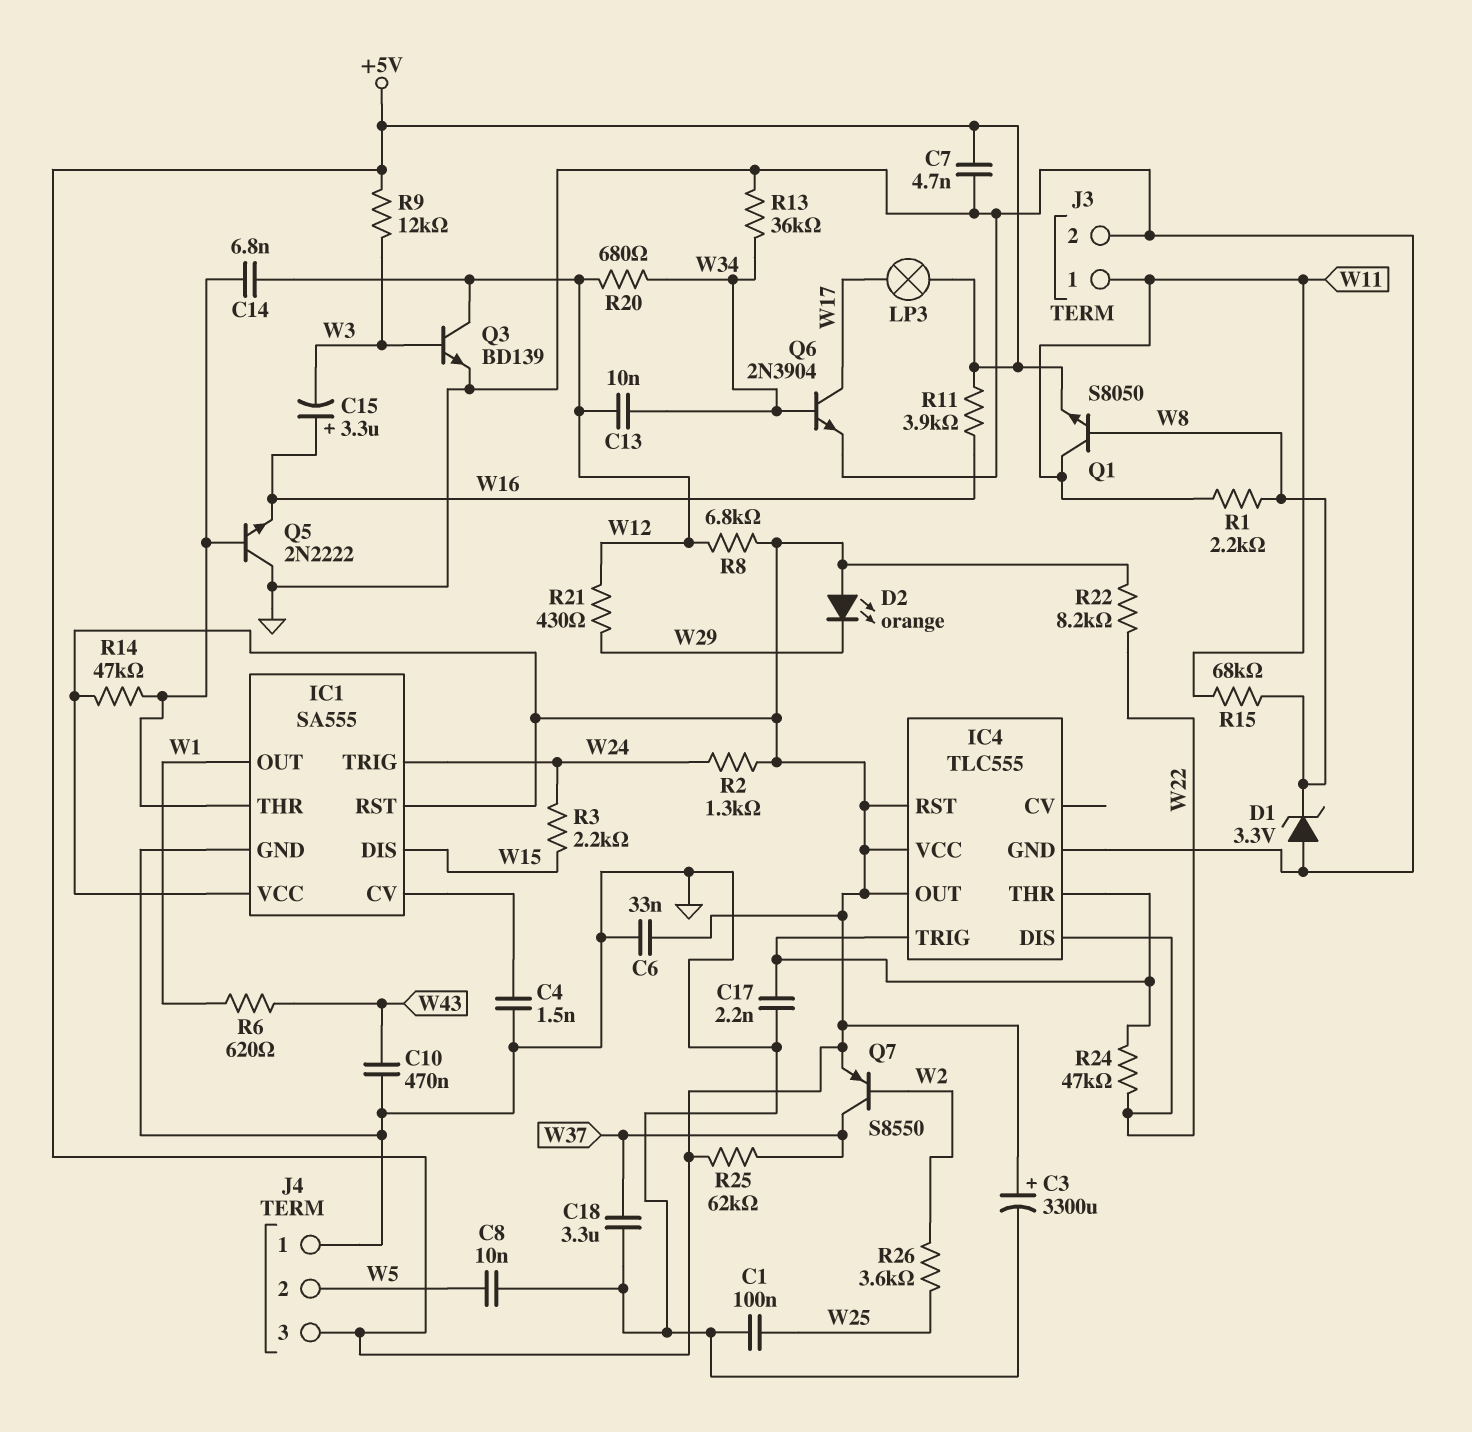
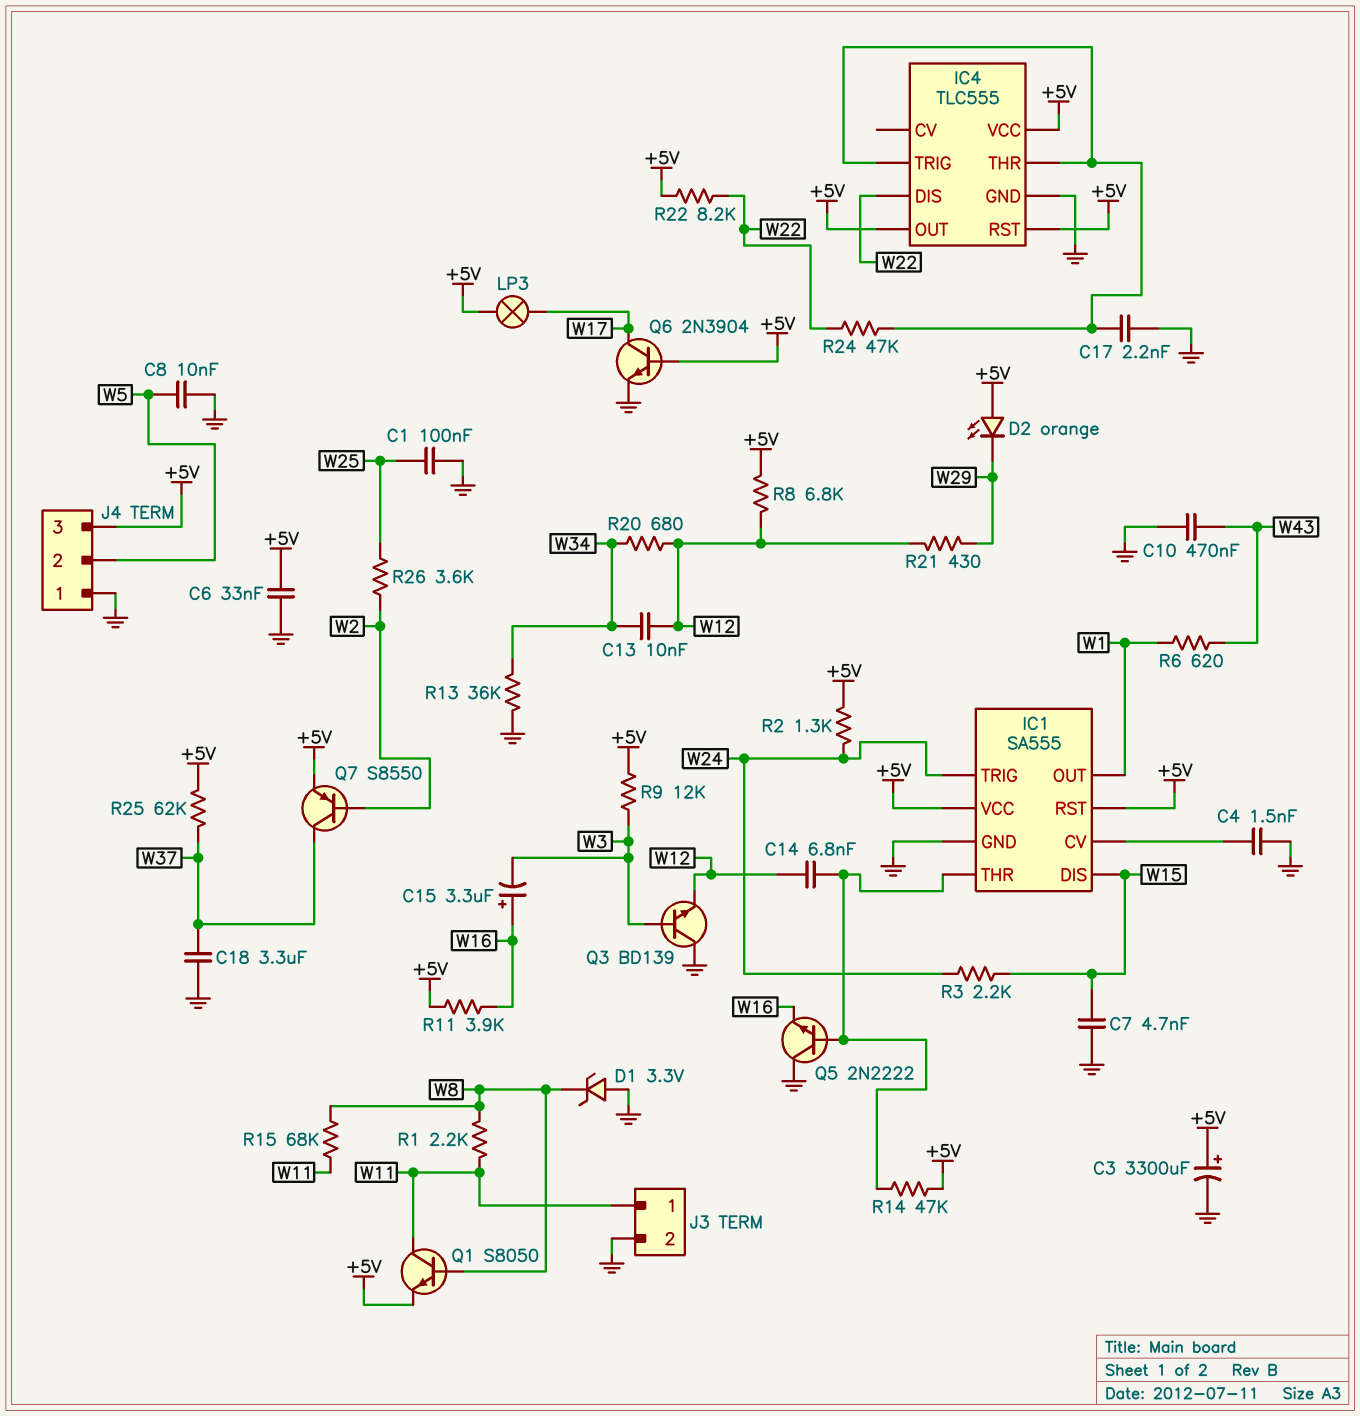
C7: 4.7nF (+5V, GND) -> 4.7nF (GND, W15)
Q3: NPN BD139 (B W3, C W12, E GND) -> NPN BD139 (B W3, C GND, E W12)
Q6: NPN 2N3904 (B W34, C W17, E GND) -> NPN 2N3904 (B +5V, C W17, E GND)

